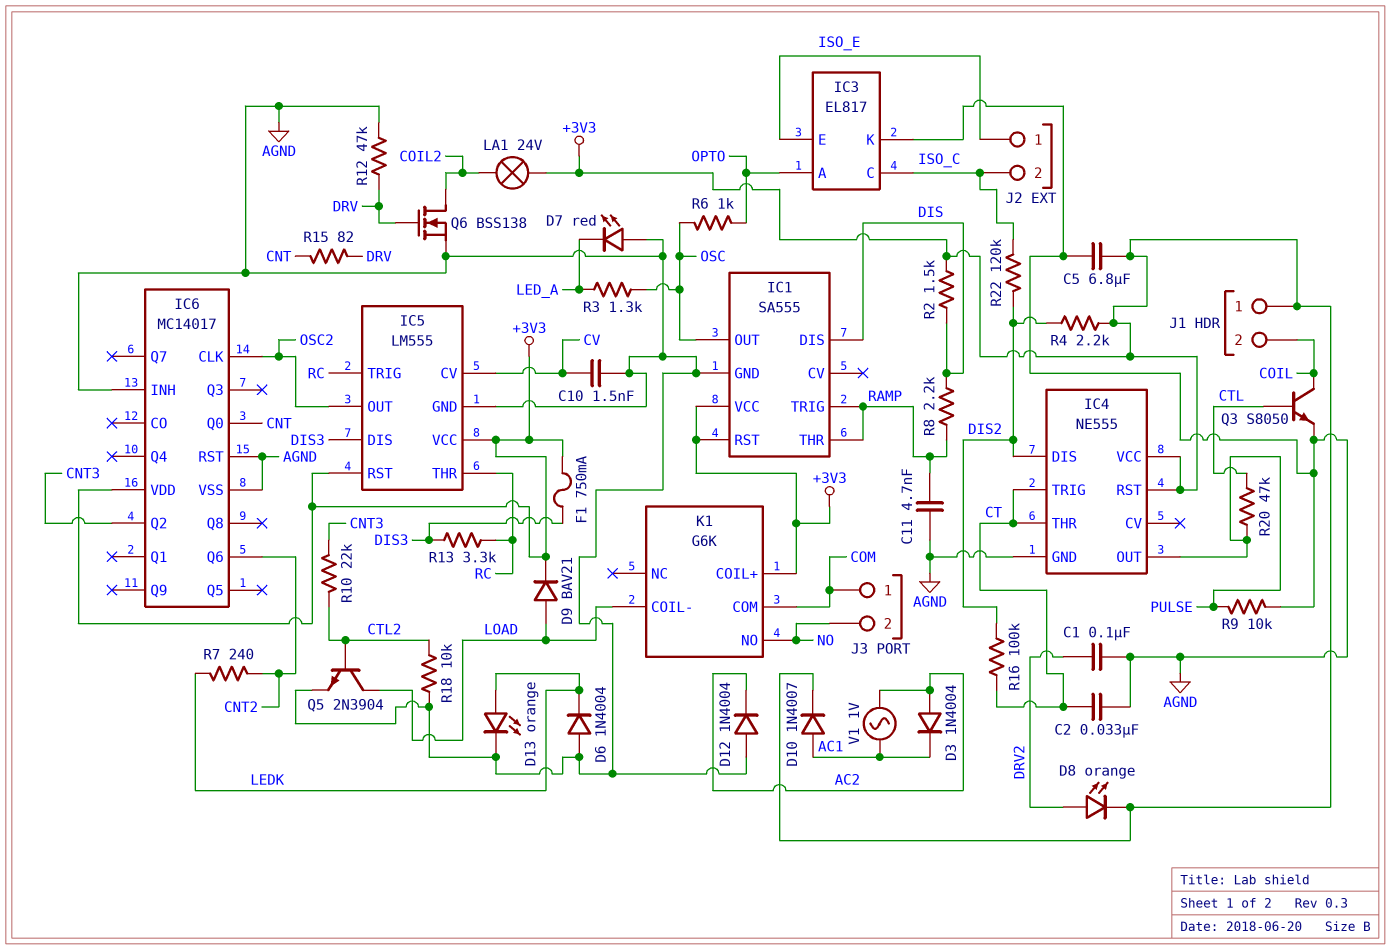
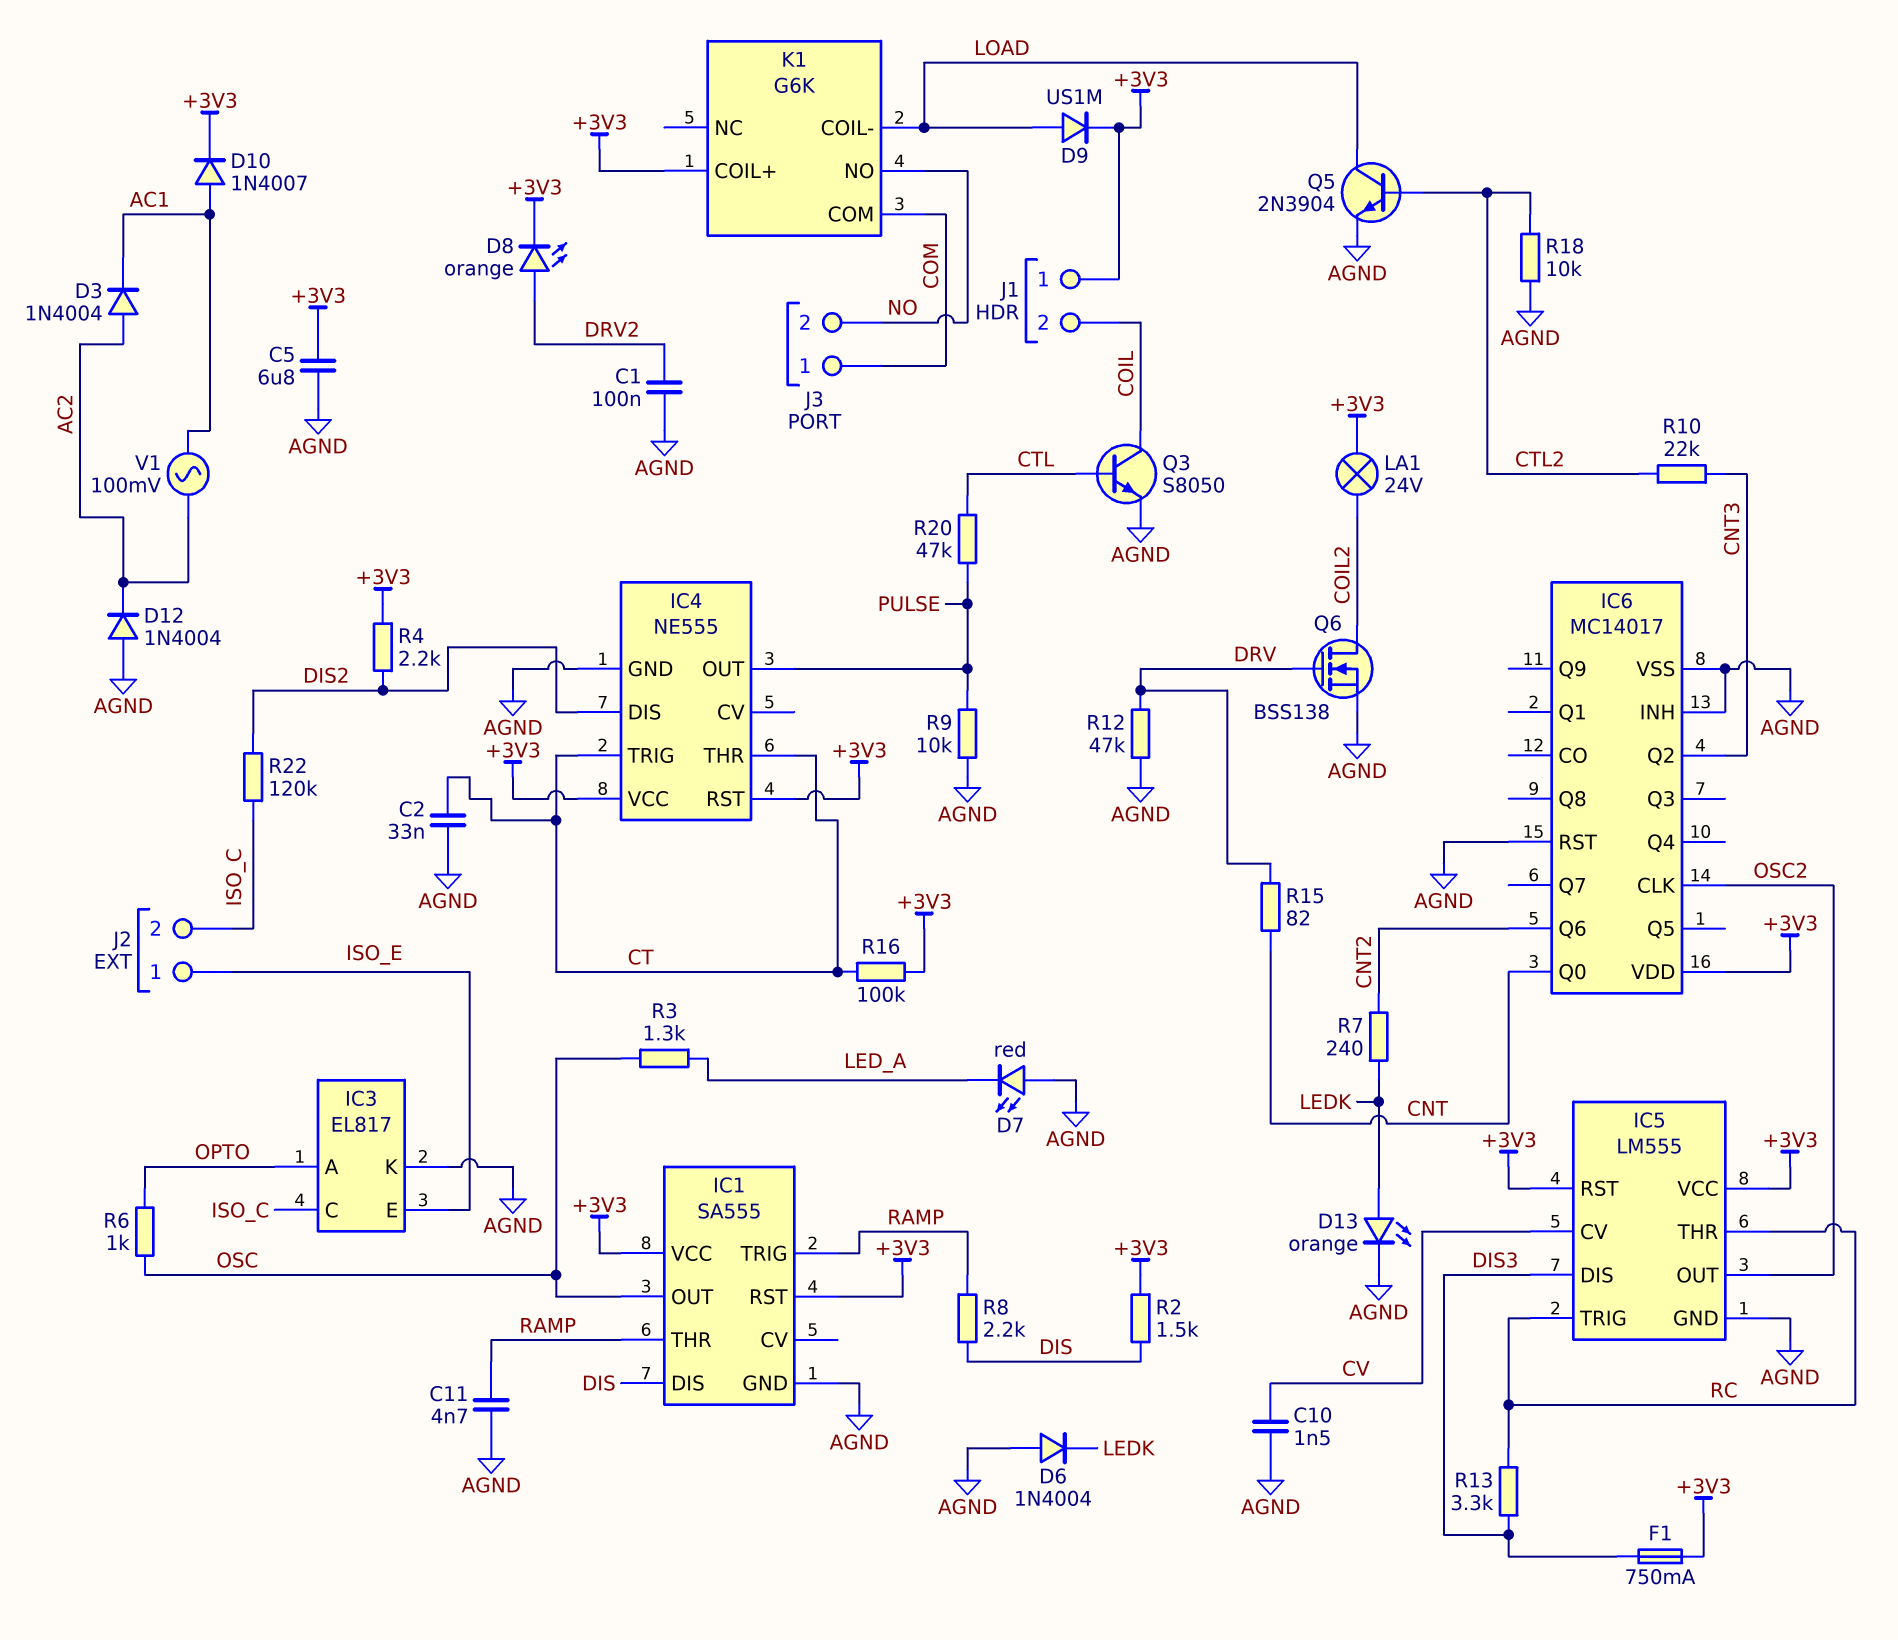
D9: diode BAV21 (A LOAD, K +3V3) -> diode US1M (A LOAD, K +3V3)
R16: 100k (CT, DIS2) -> 100k (+3V3, CT)
V1: AC 1V (AC1, AC2) -> AC 100mV (AC1, AC2)

